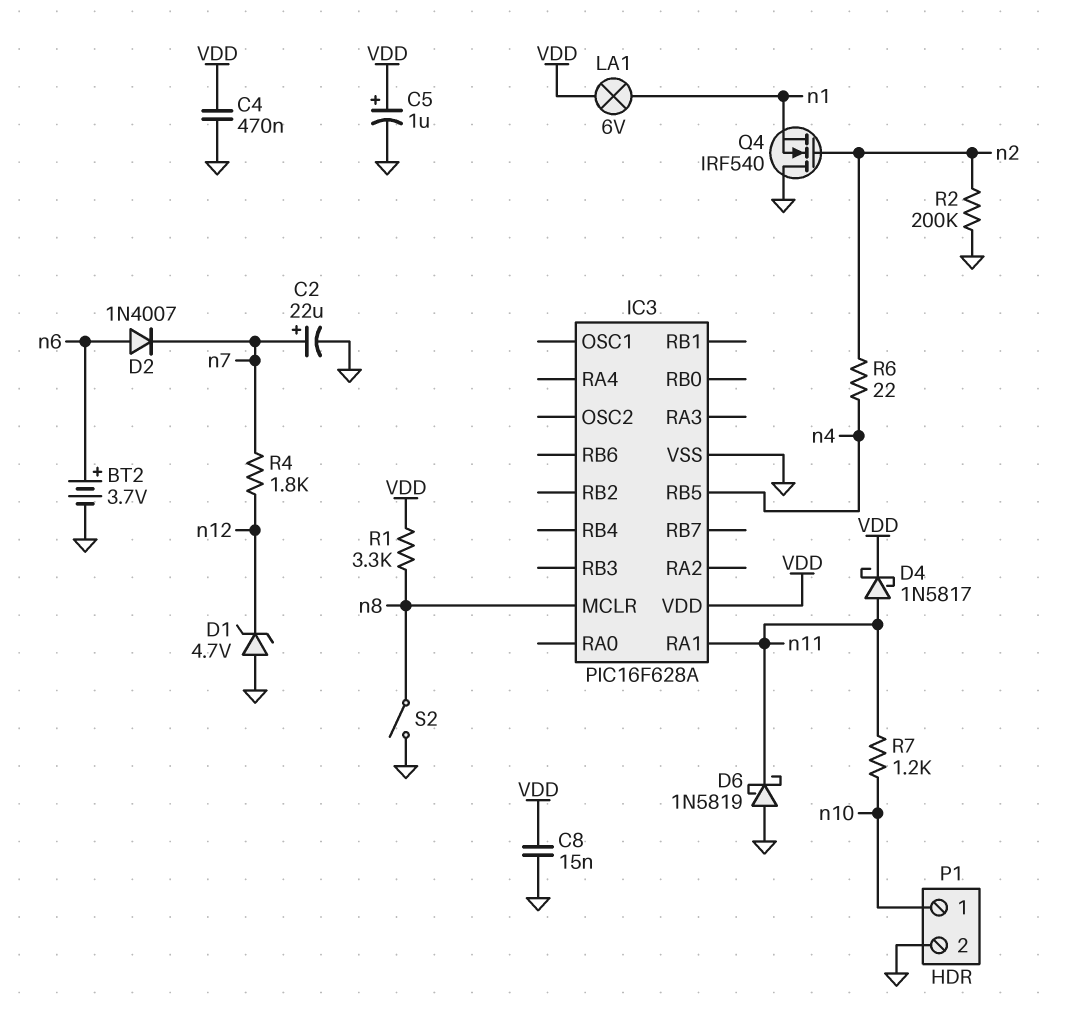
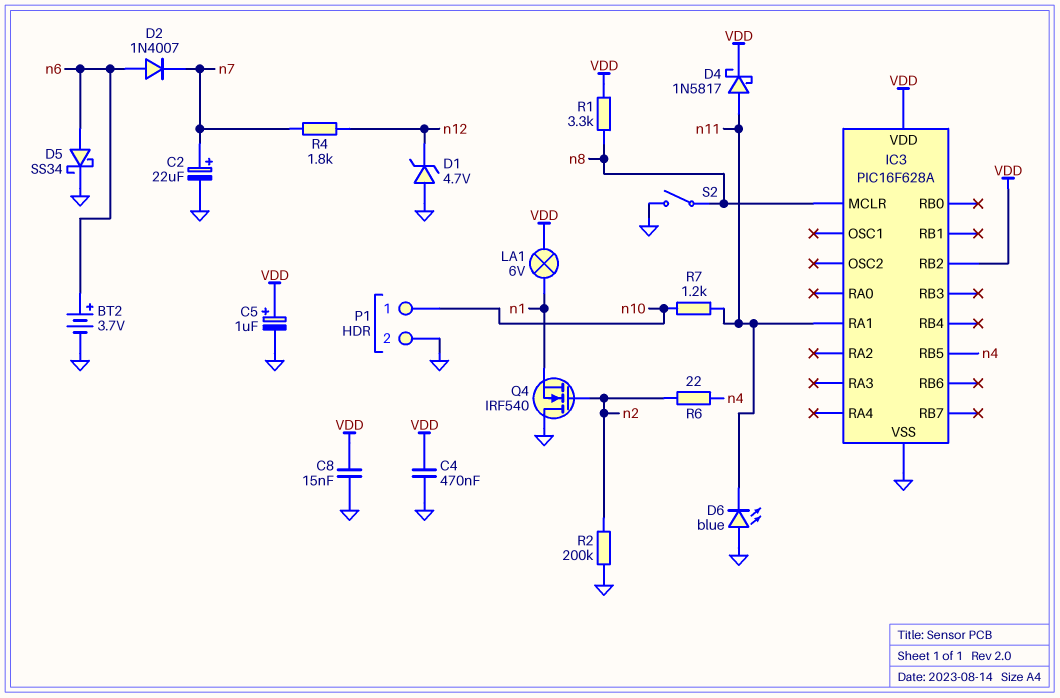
D5: none -> schottky SS34 (A n6, K GND)
D6: schottky 1N5819 (A GND, K n11) -> LED blue (A GND, K n11)
IC3 pin RB2: none -> VDD

